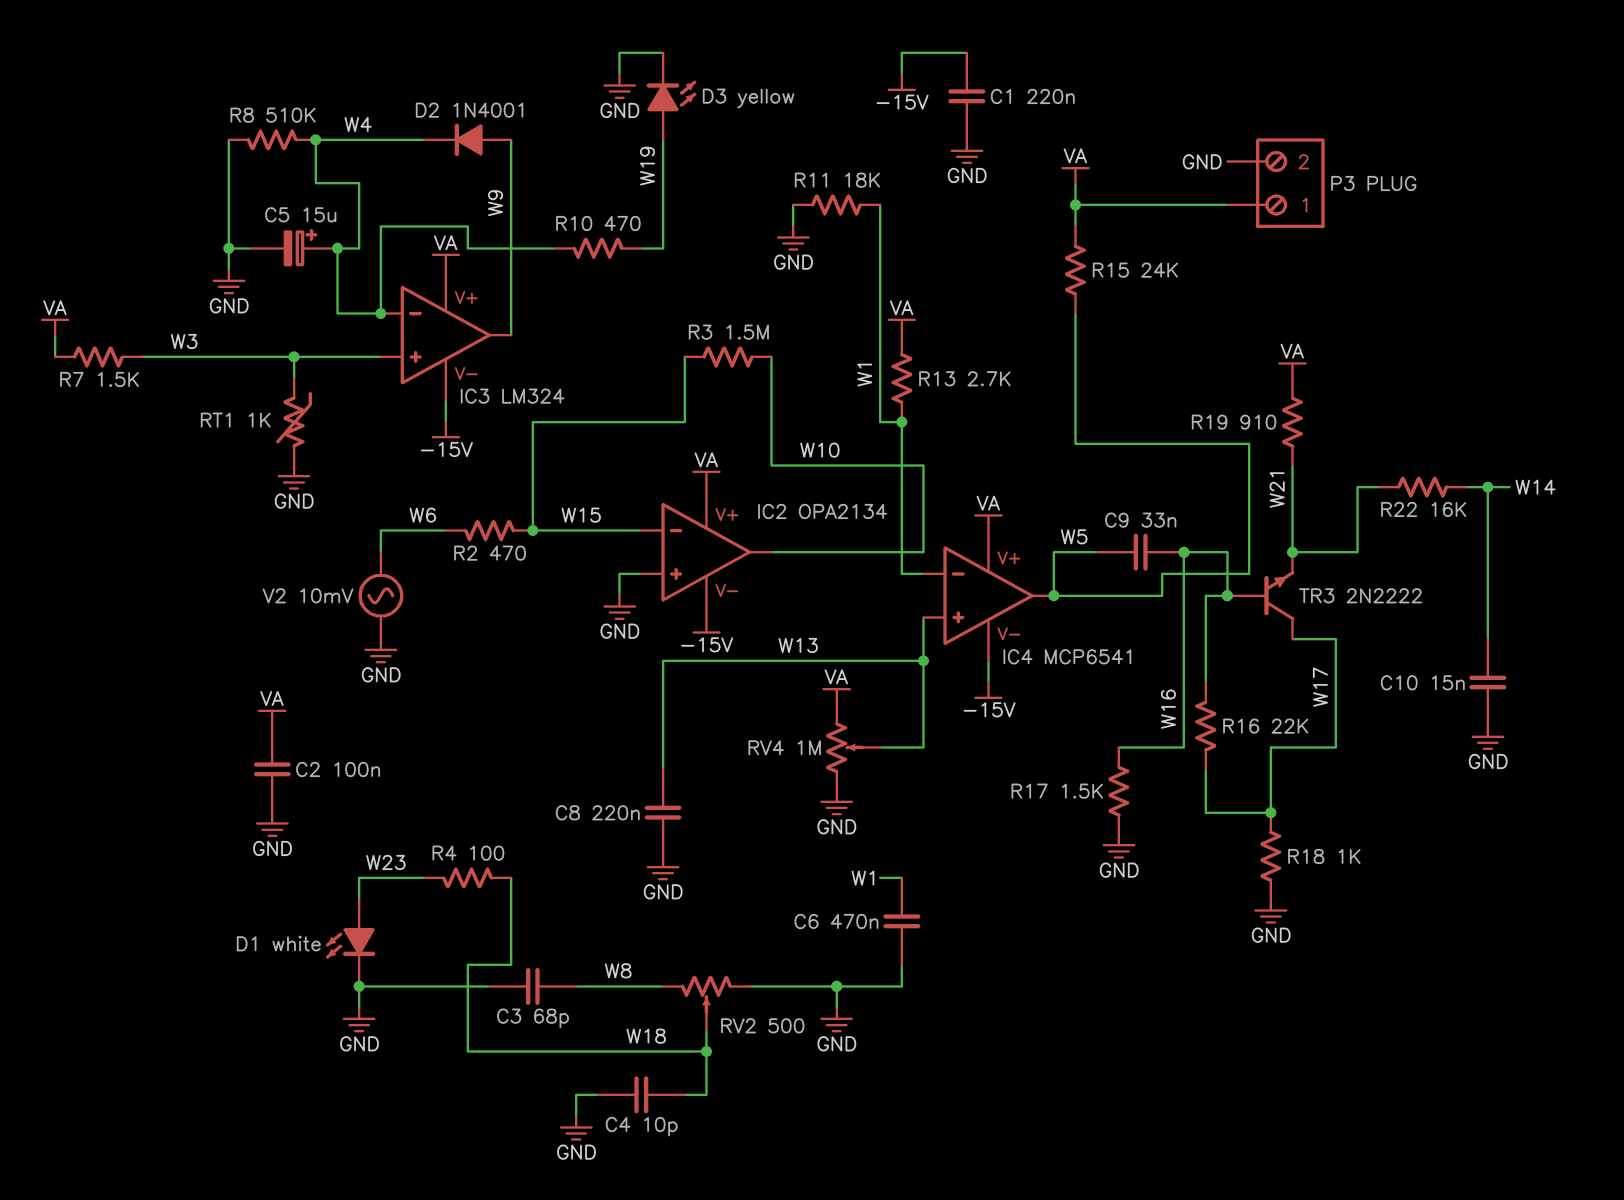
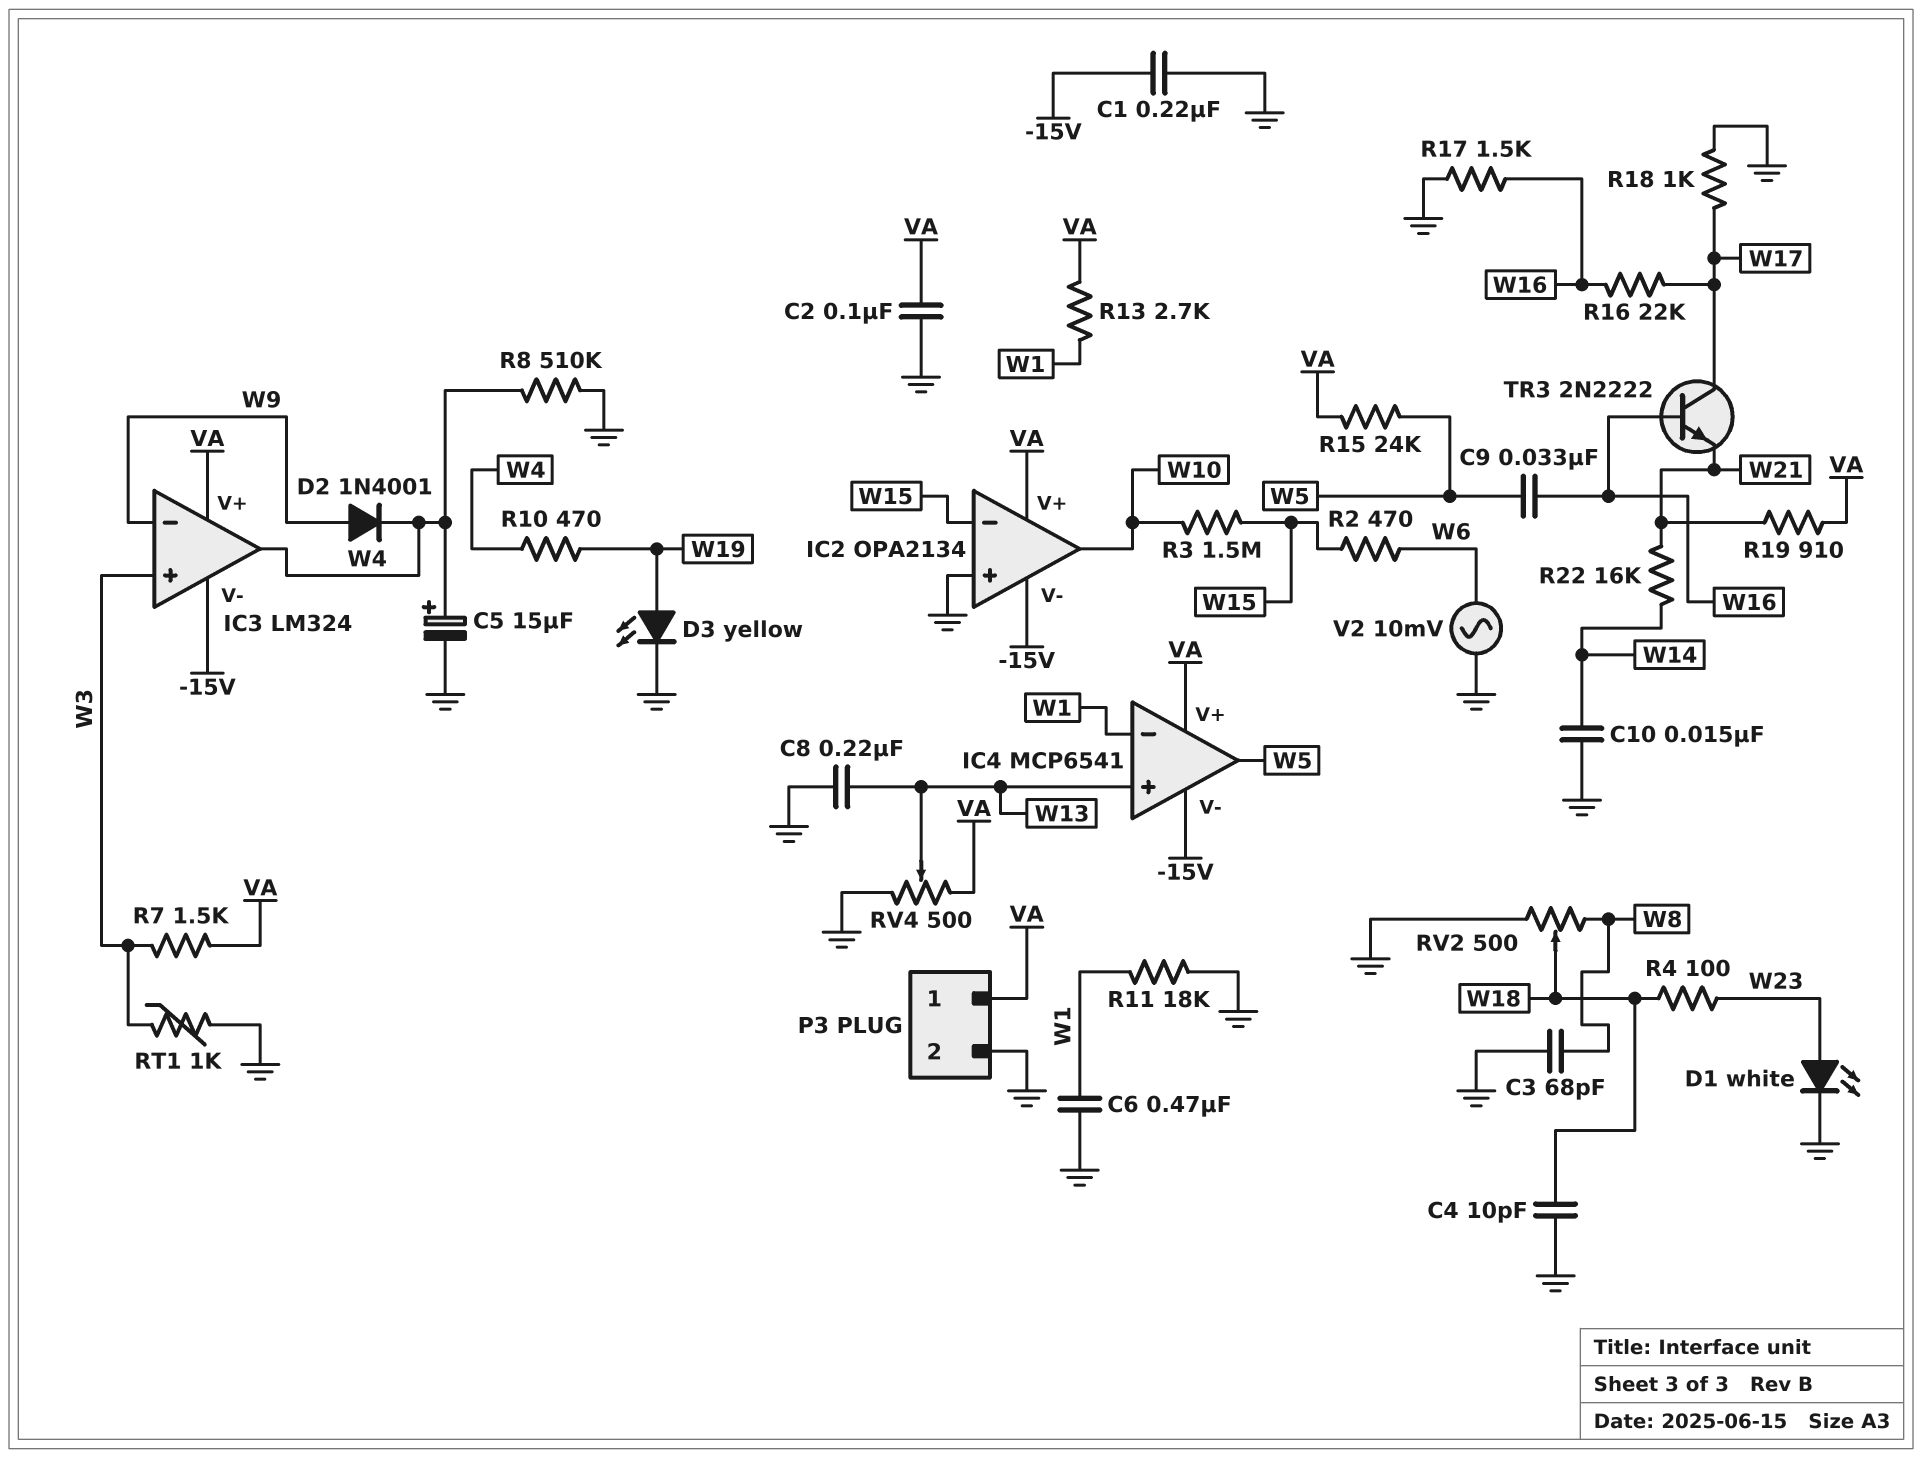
IC3 pin in-: W4 -> W9
IC3 pin out: W9 -> W4
RV4: 1M (GND, VA, wiper W13) -> 500 (GND, VA, wiper W13)

